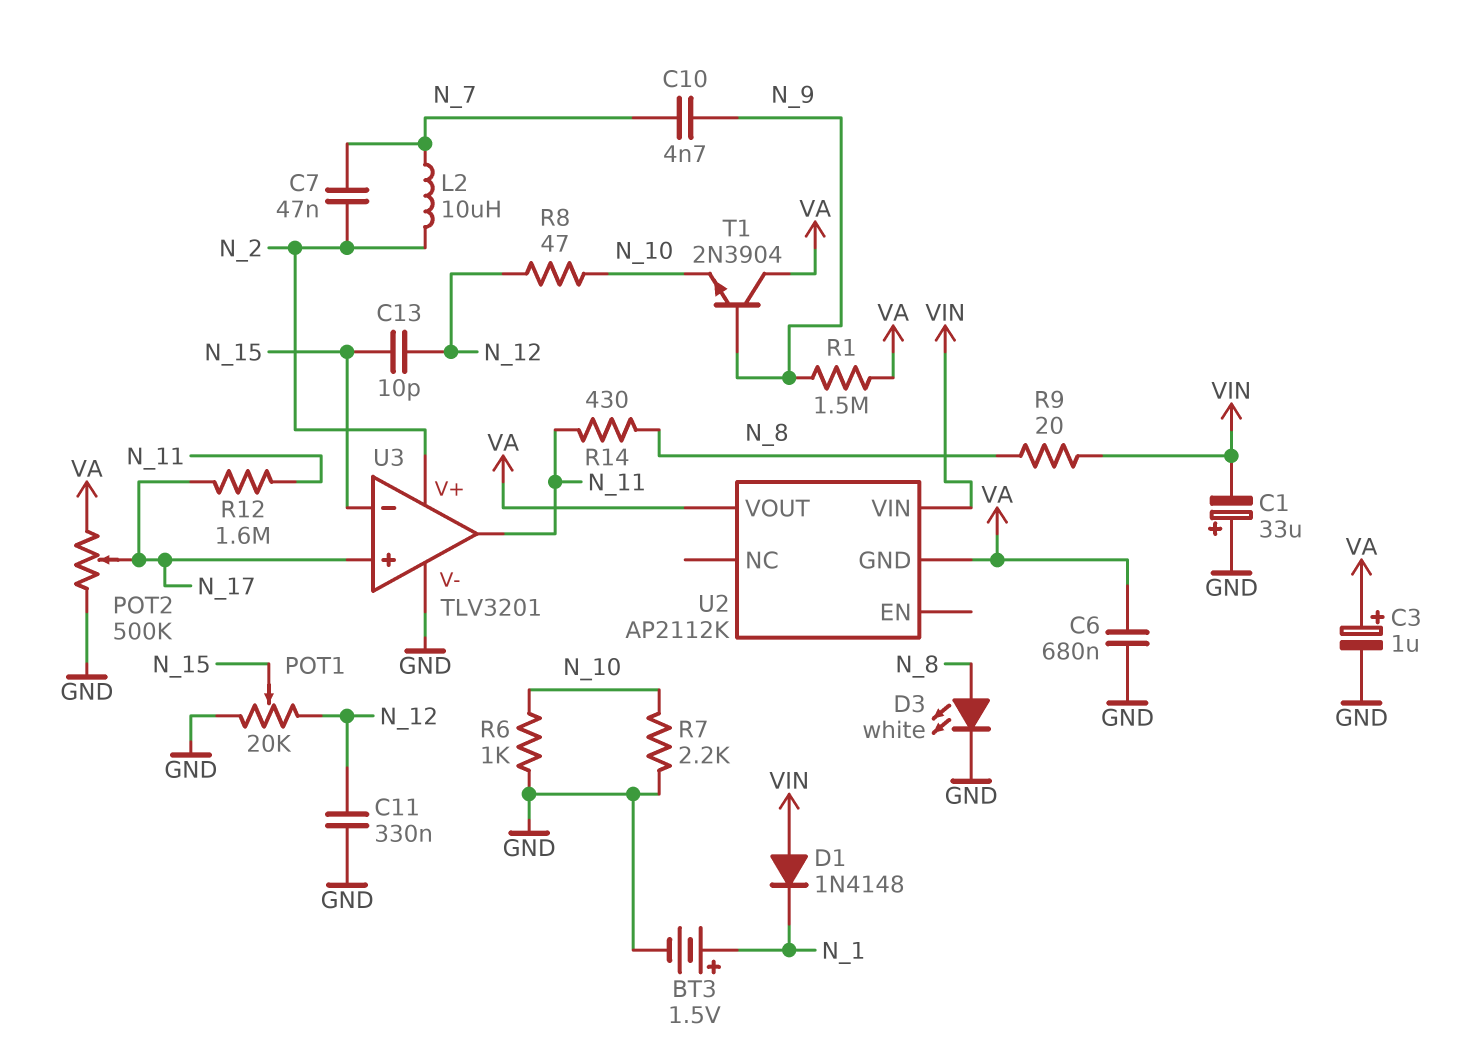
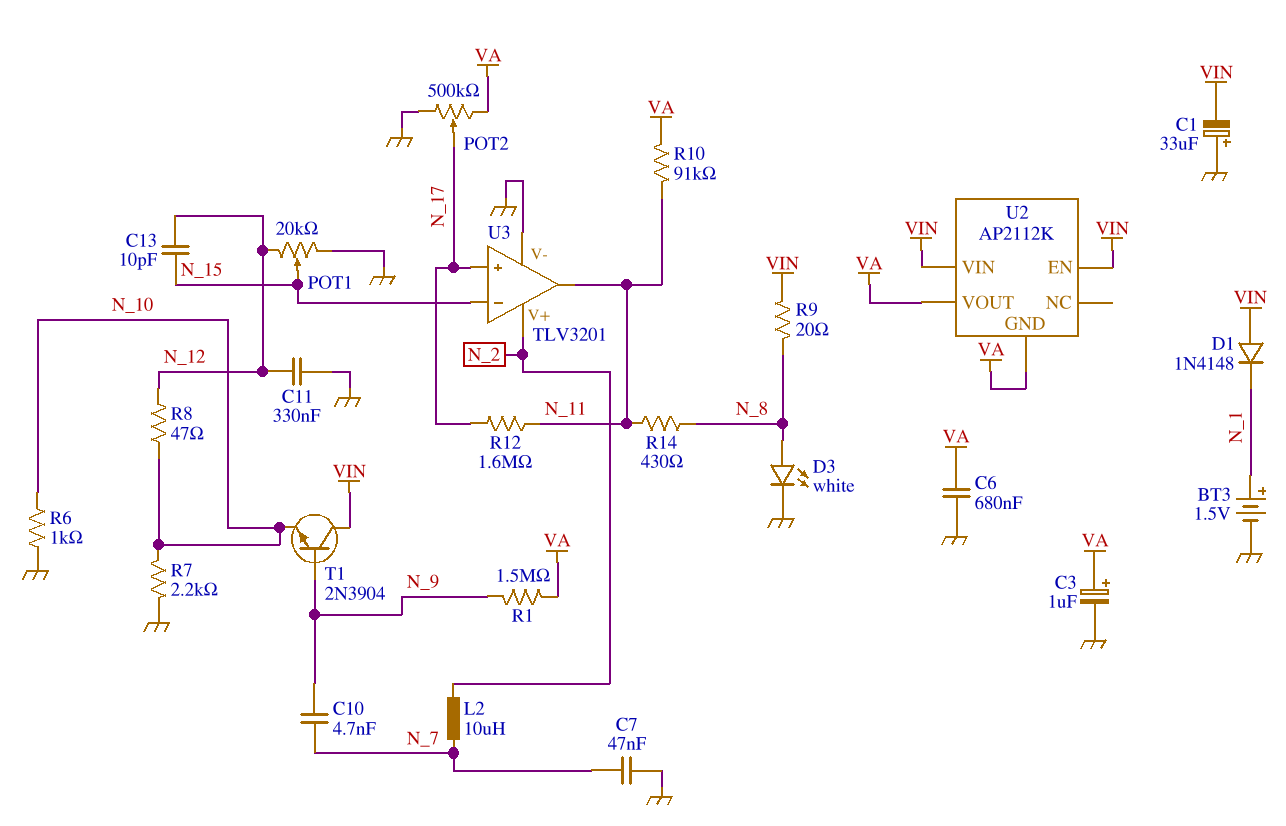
C7: 47nF (N_2, N_7) -> 47nF (GND, N_7)
R10: none -> 91k (N_11, VA)
T1: NPN 2N3904 (B N_9, C VA, E N_10) -> NPN 2N3904 (B N_9, C VIN, E N_10)
U2 pin EN: none -> VIN

